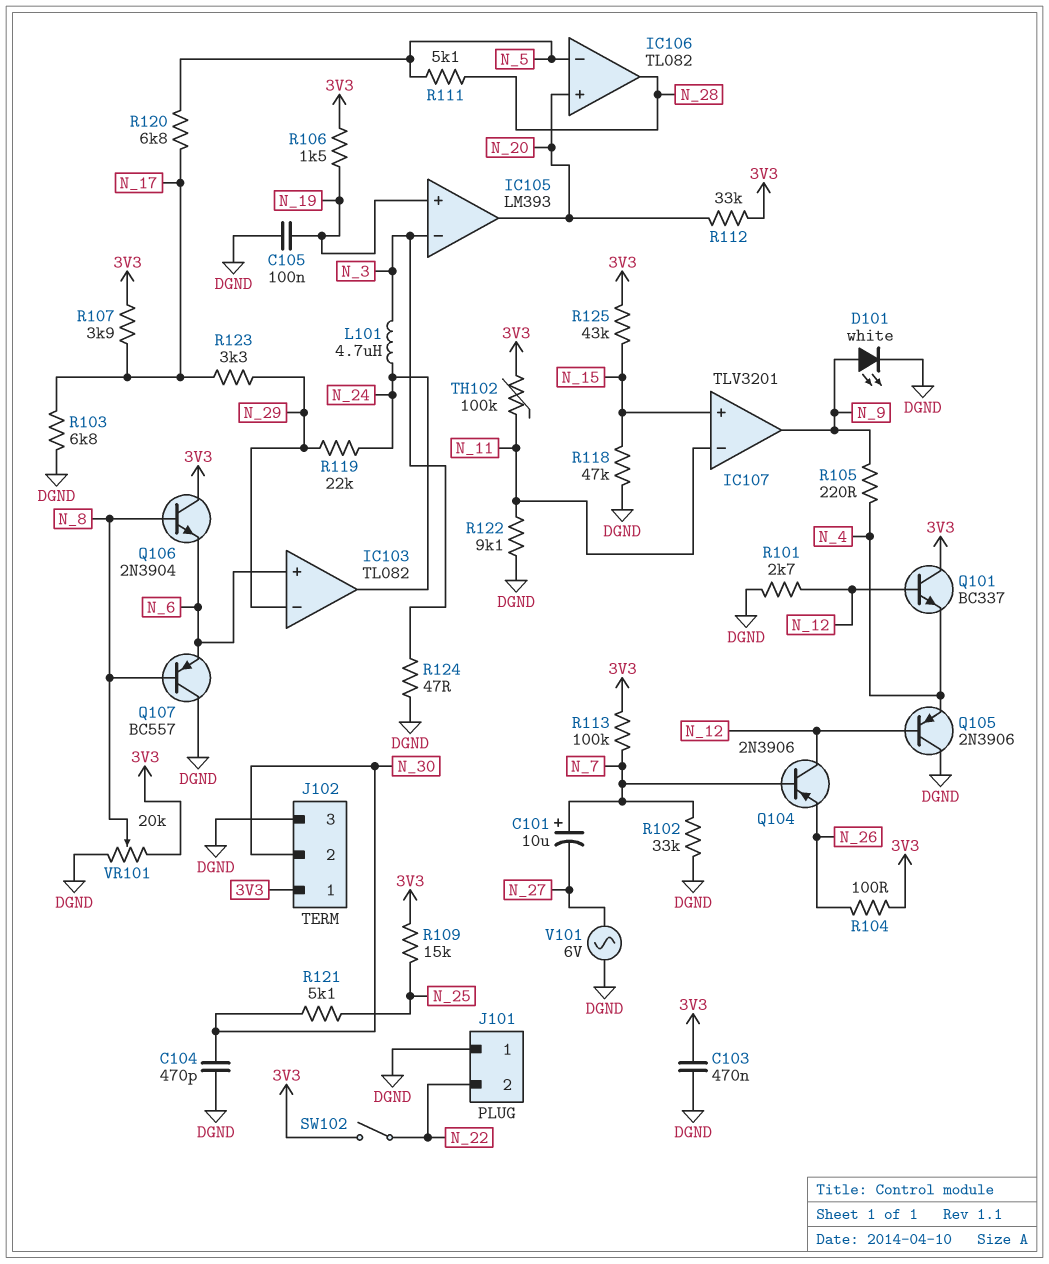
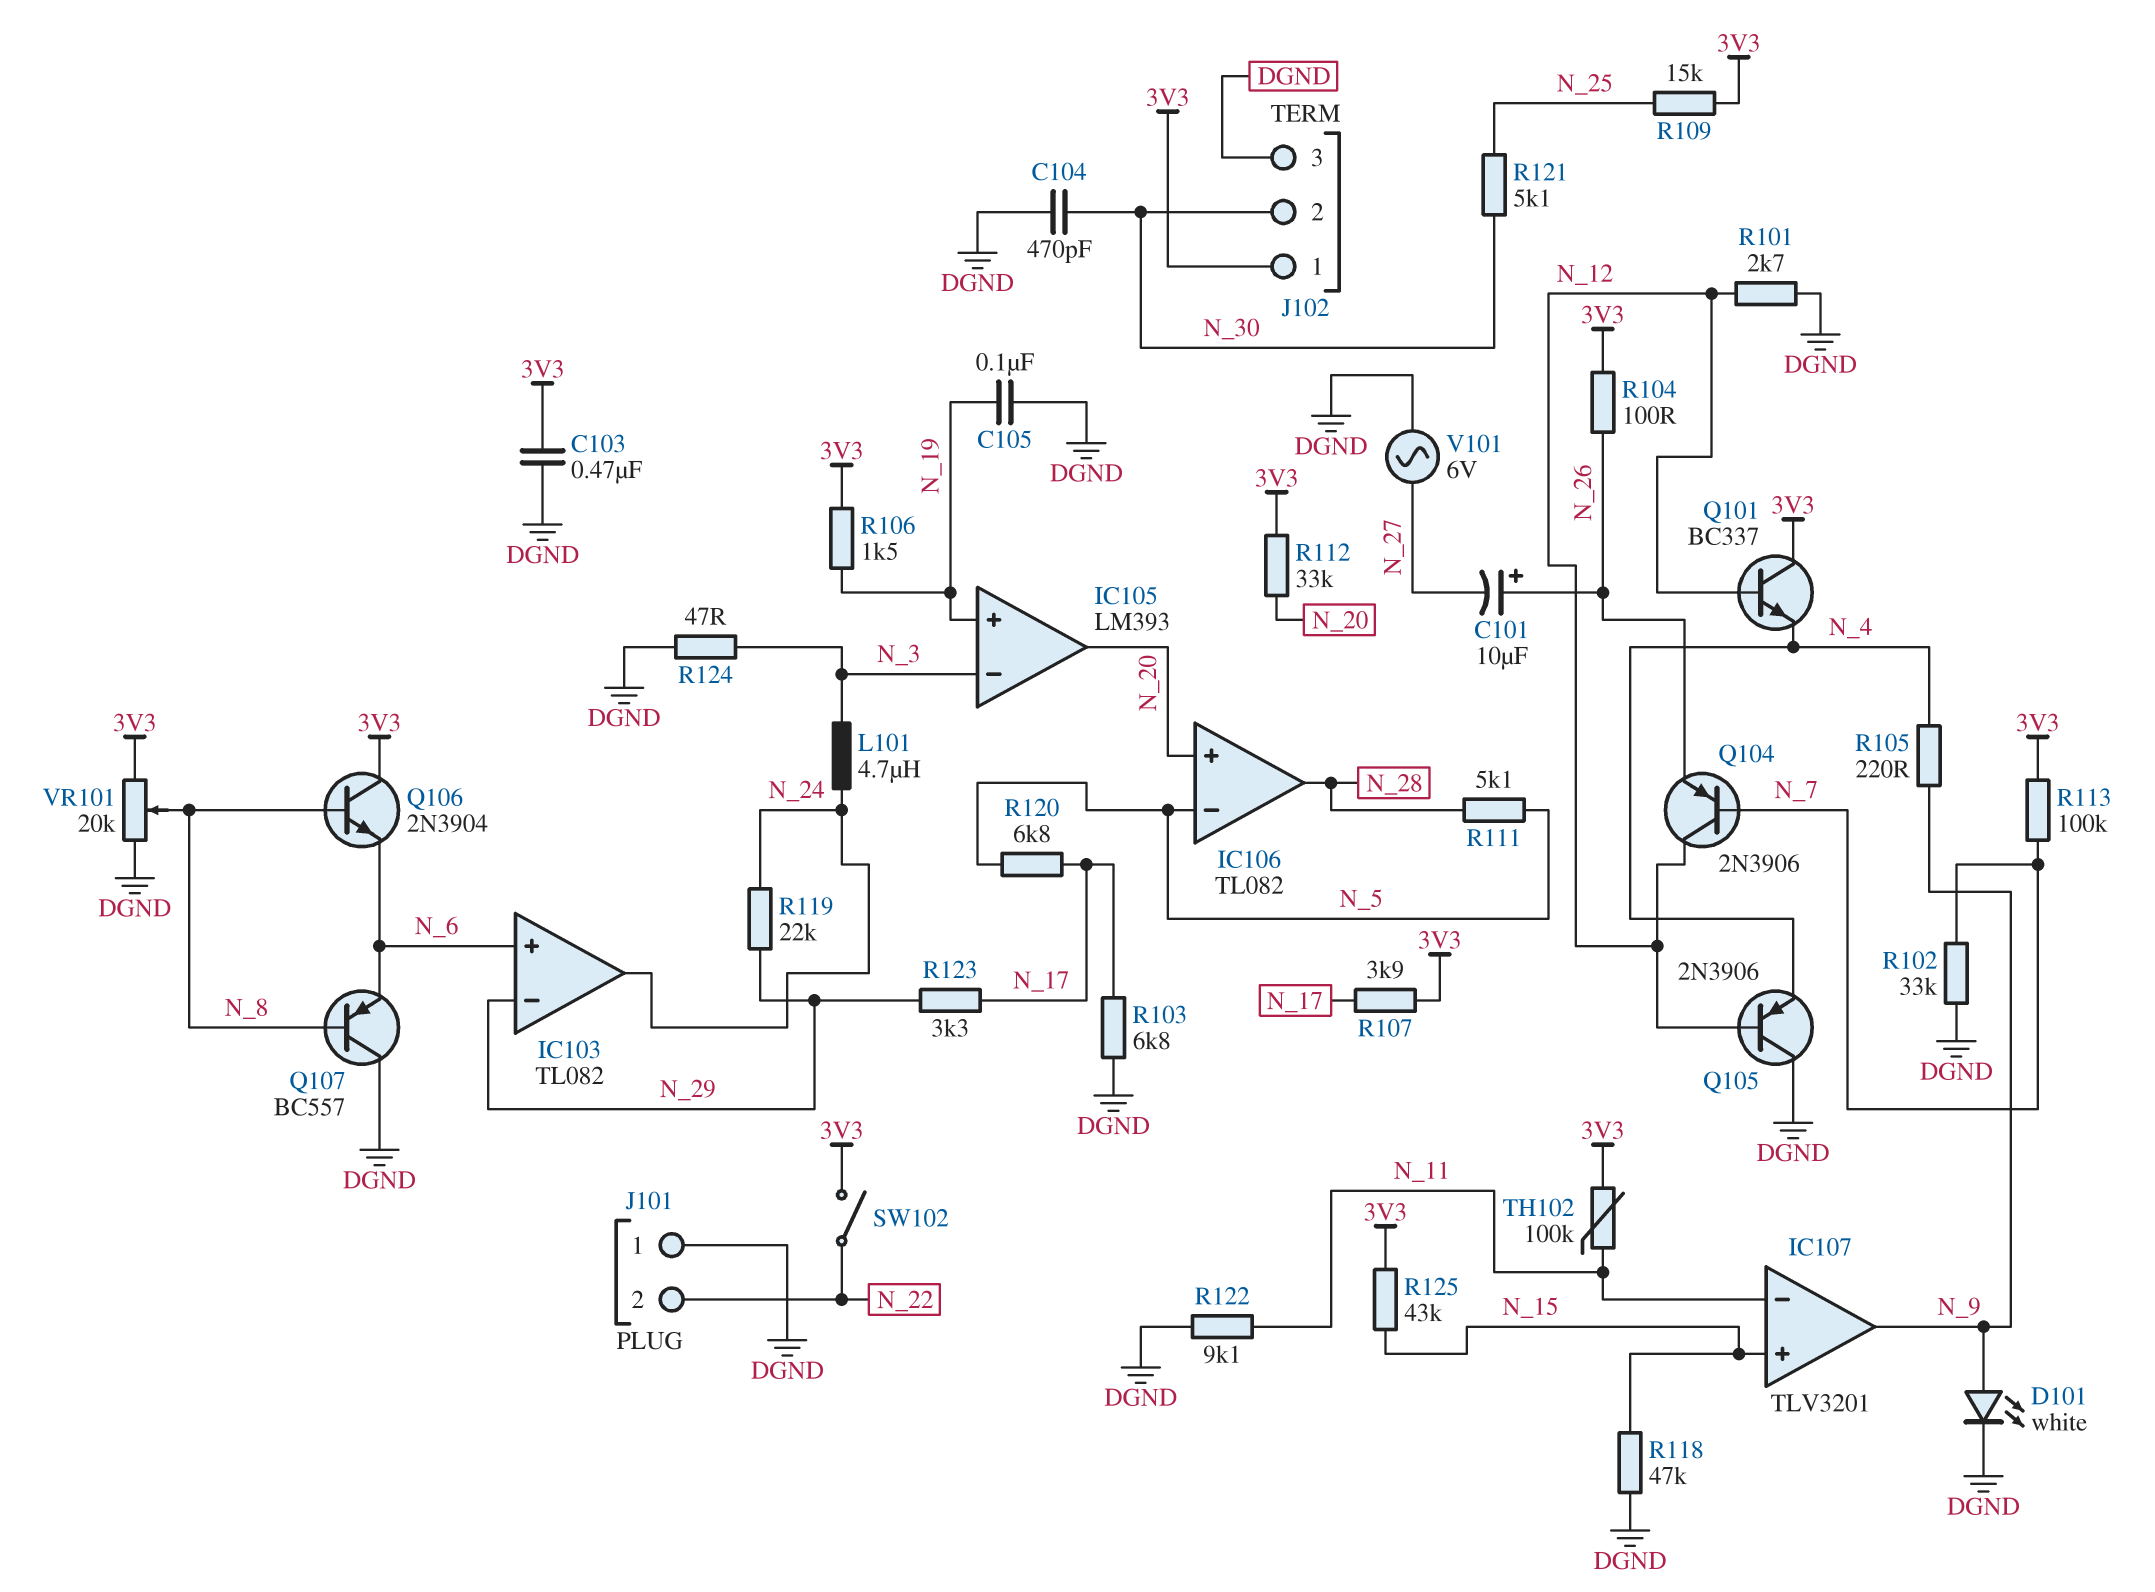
C101: 10uF (plus N_7, minus N_27) -> 10uF (plus N_26, minus N_27)

